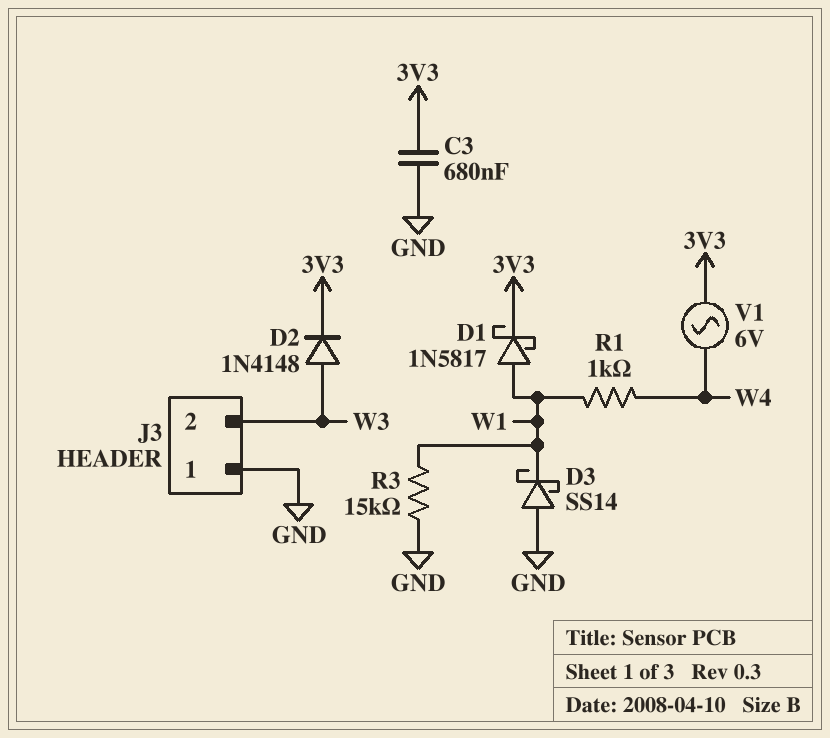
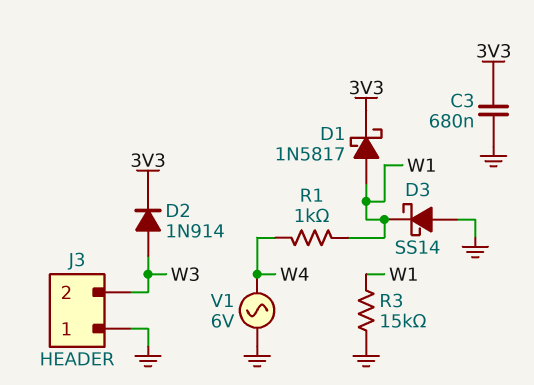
D2: diode 1N4148 (A W3, K 3V3) -> diode 1N914 (A W3, K 3V3)
V1: AC 6V (3V3, W4) -> AC 6V (GND, W4)

